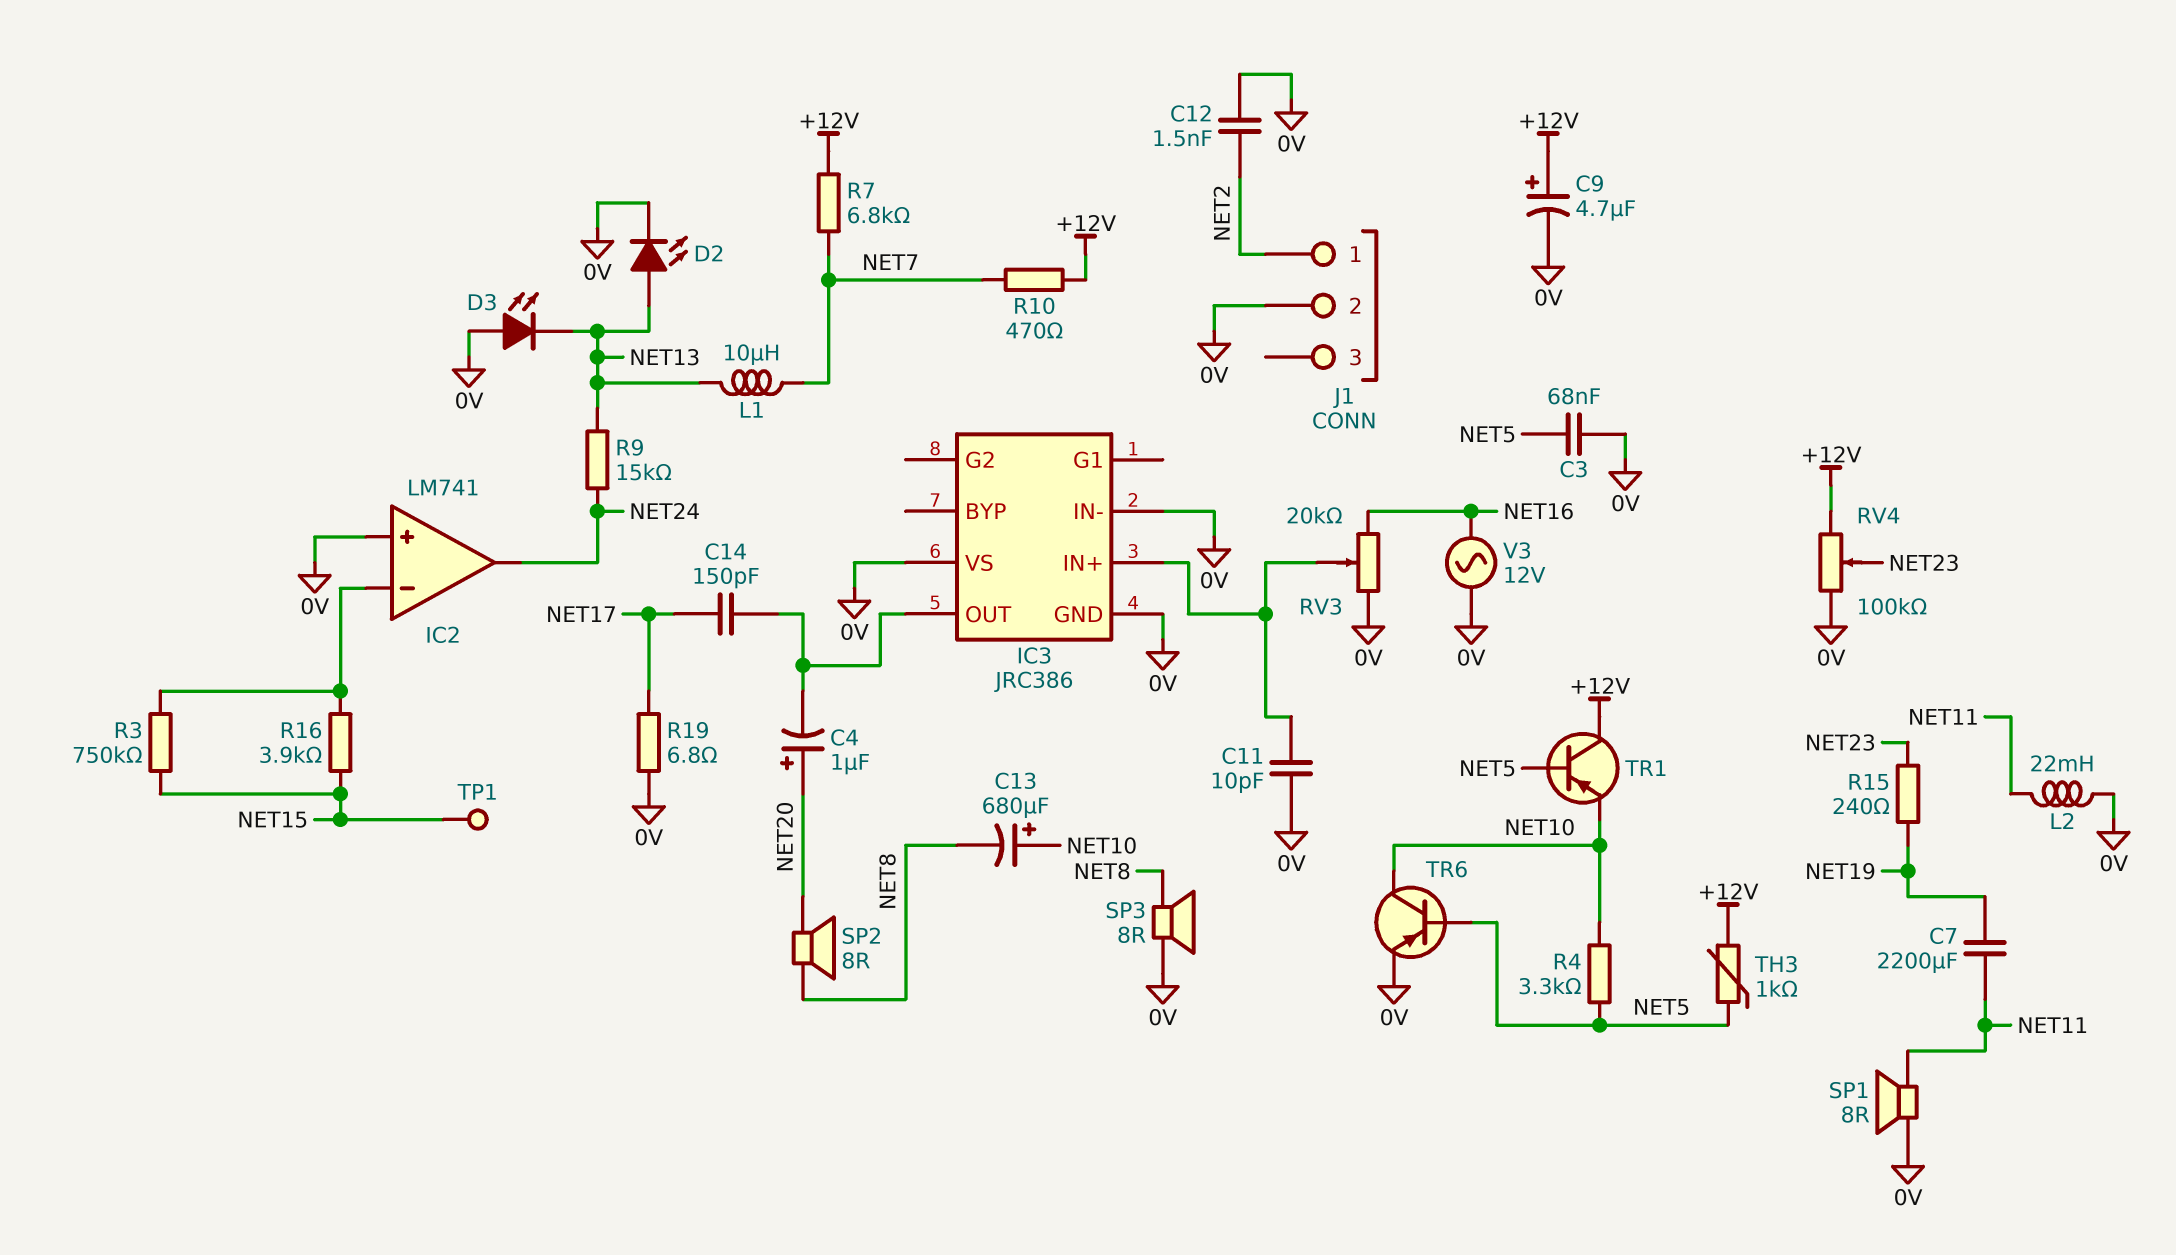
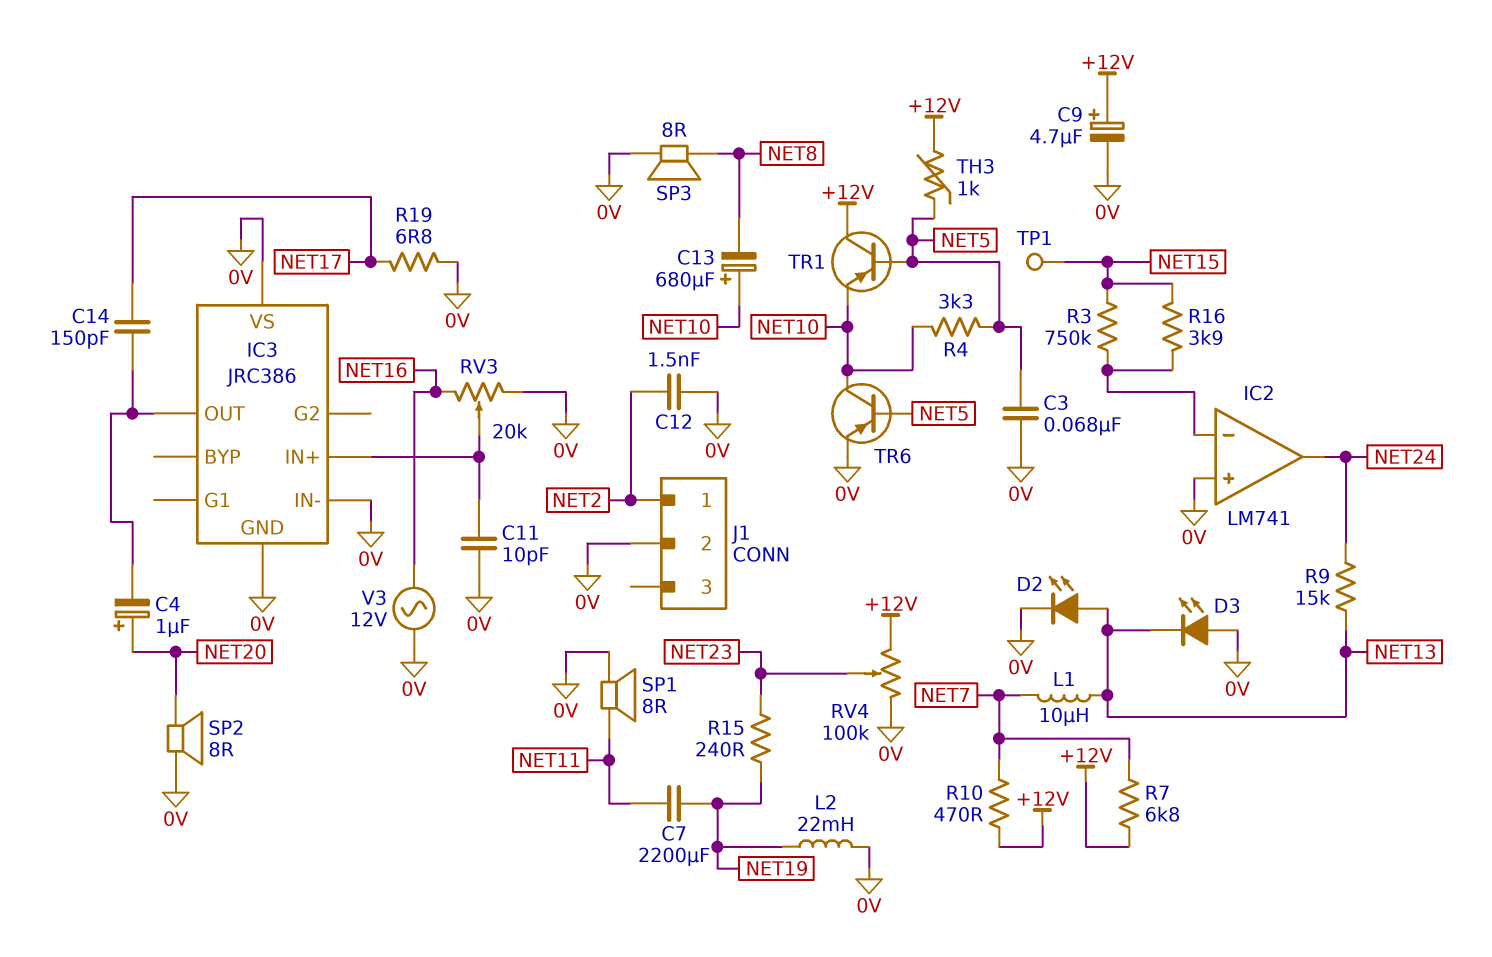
L2: 22mH (0V, NET11) -> 22mH (0V, NET19)
SP2: speaker 8R (NET8, NET20) -> speaker 8R (0V, NET20)

